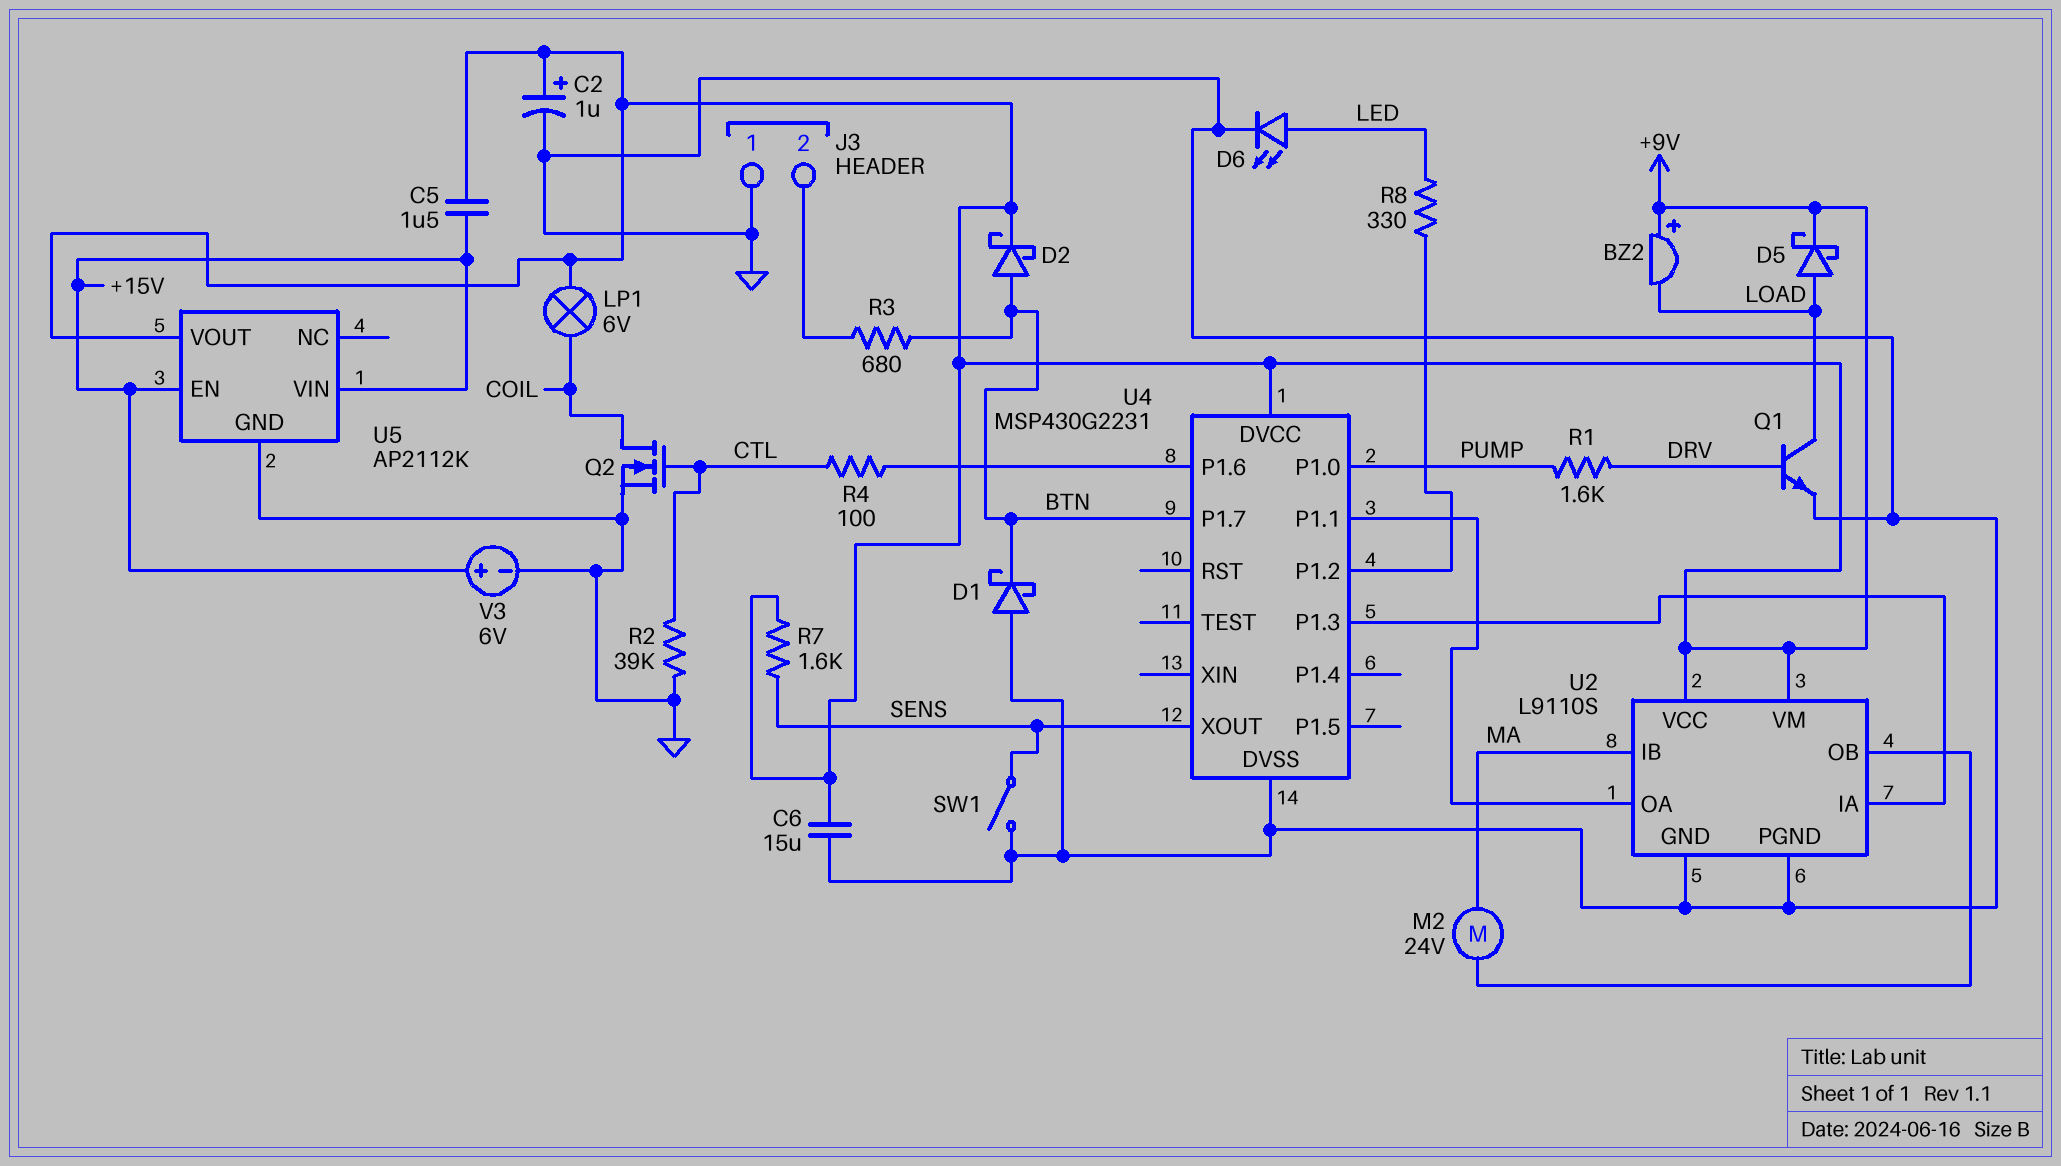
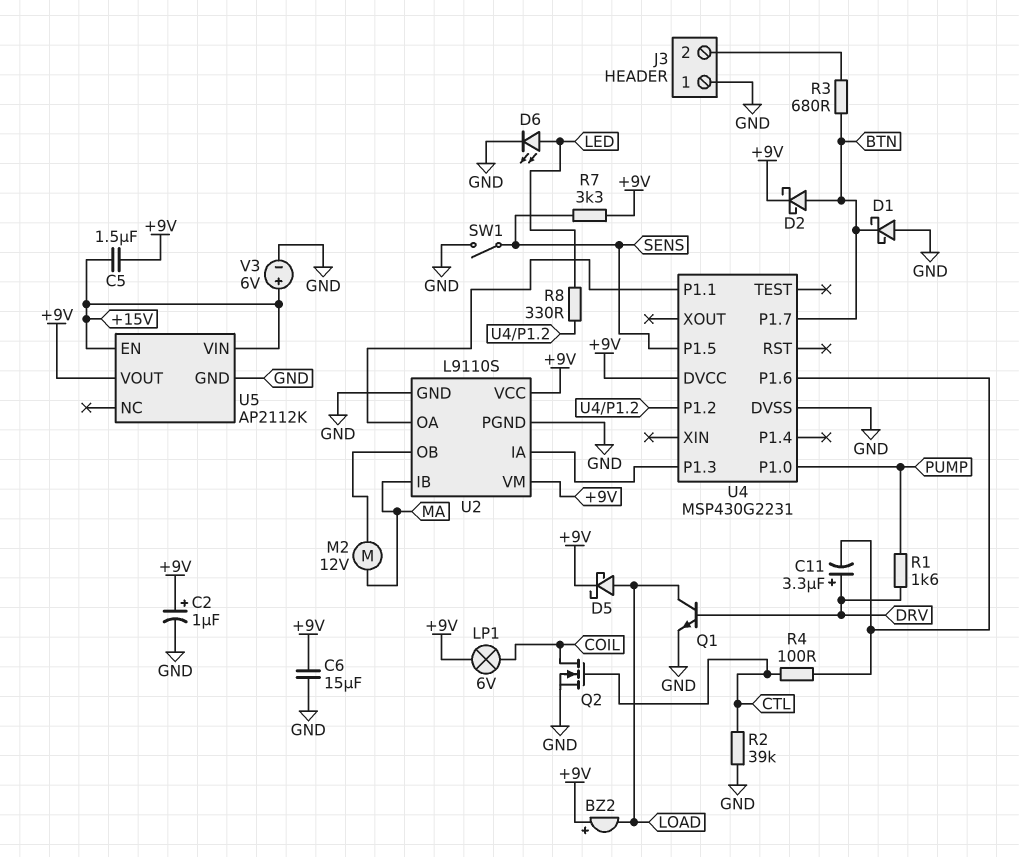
C11: none -> 3.3uF (plus DRV, minus U4/P1.6)
M2: motor 24V (MA, U2/OB) -> motor 12V (MA, U2/OB)
R7: 1.6k (+9V, SENS) -> 3.3k (+9V, SENS)
U4 pin P1.5: none -> SENS
U4 pin XOUT: SENS -> none

